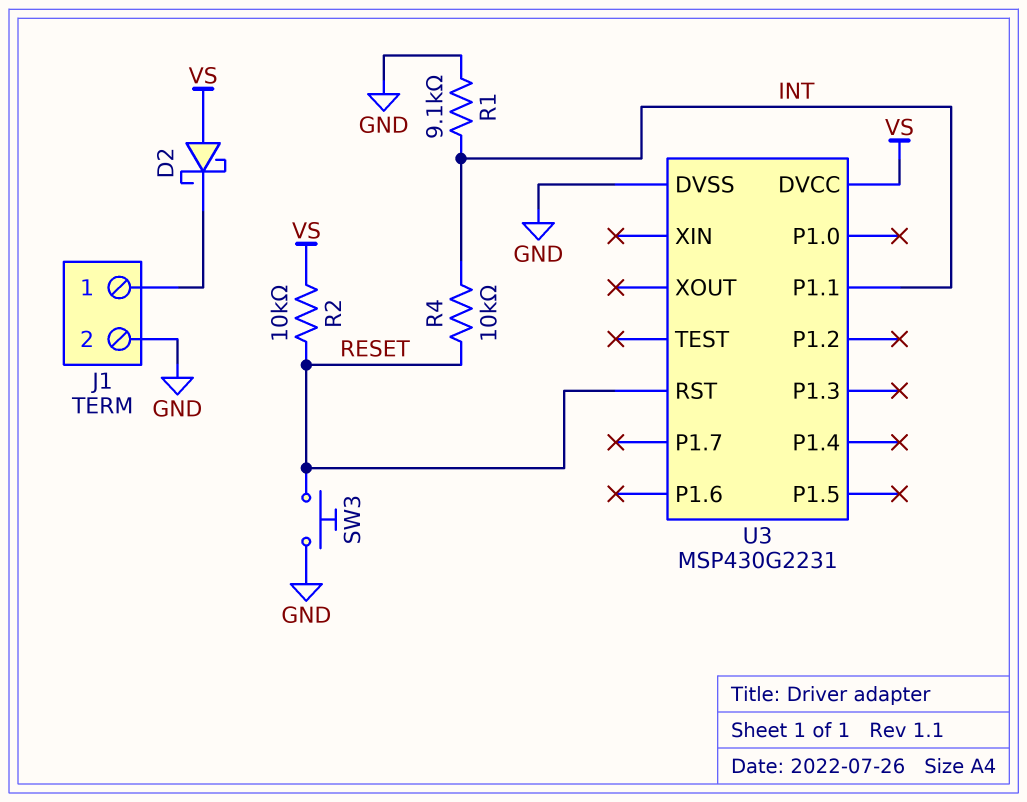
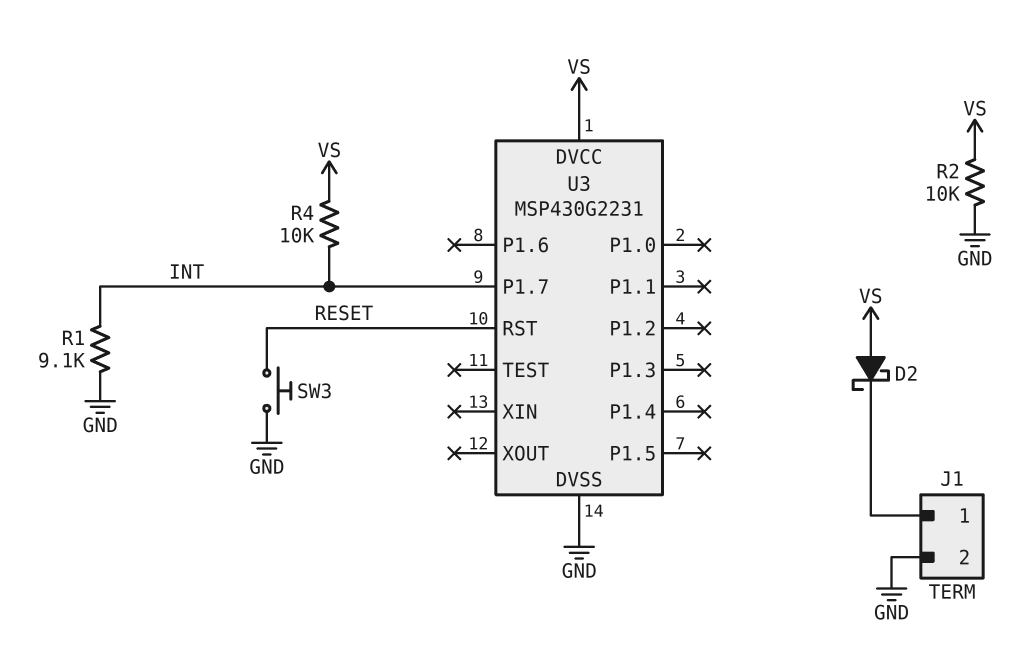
R2: 10k (RESET, VS) -> 10k (GND, VS)
R4: 10k (INT, RESET) -> 10k (INT, VS)
U3 pin P1.1: INT -> none
U3 pin P1.7: none -> INT

